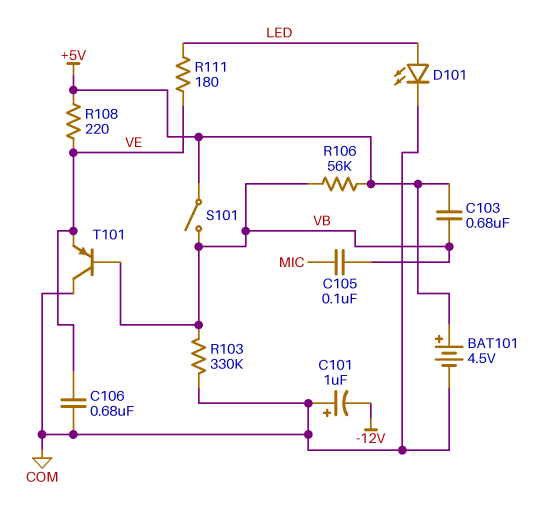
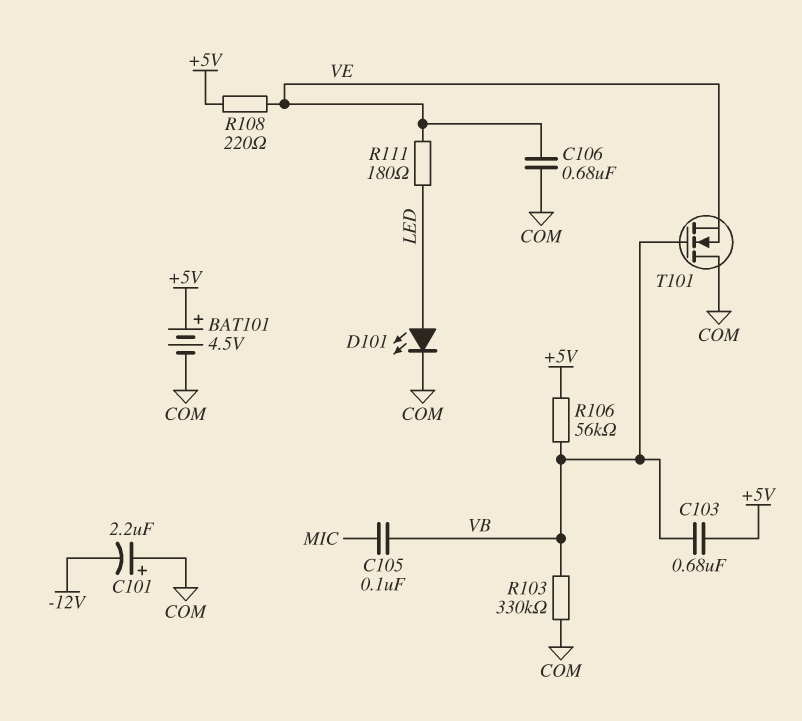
C101: 1uF (plus COM, minus -12V) -> 2.2uF (plus COM, minus -12V)
S101: switch (+5V, VB) -> none
T101: PNP (B VB, C COM, E VE) -> NMOS (G VB, D COM, S VE)

